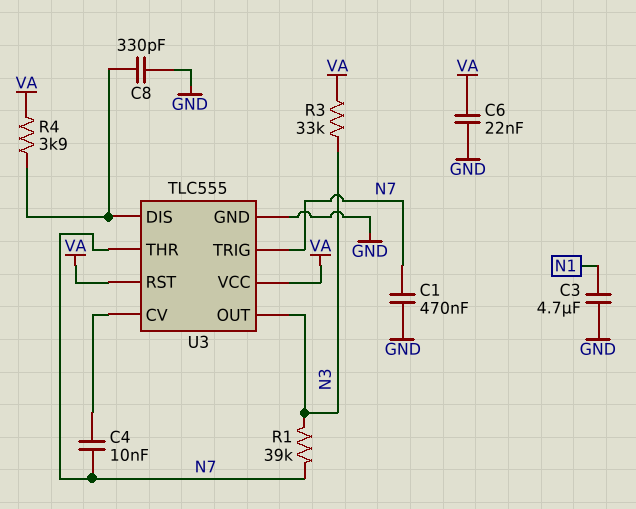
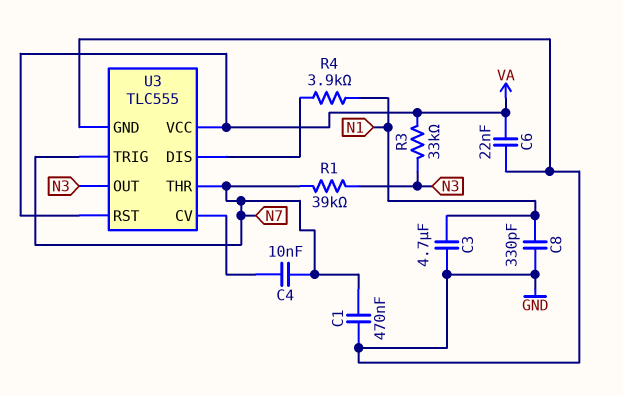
C8: 330pF (GND, U3/DIS) -> 330pF (GND, N1)
R4: 3.9k (U3/DIS, VA) -> 3.9k (N1, U3/DIS)

